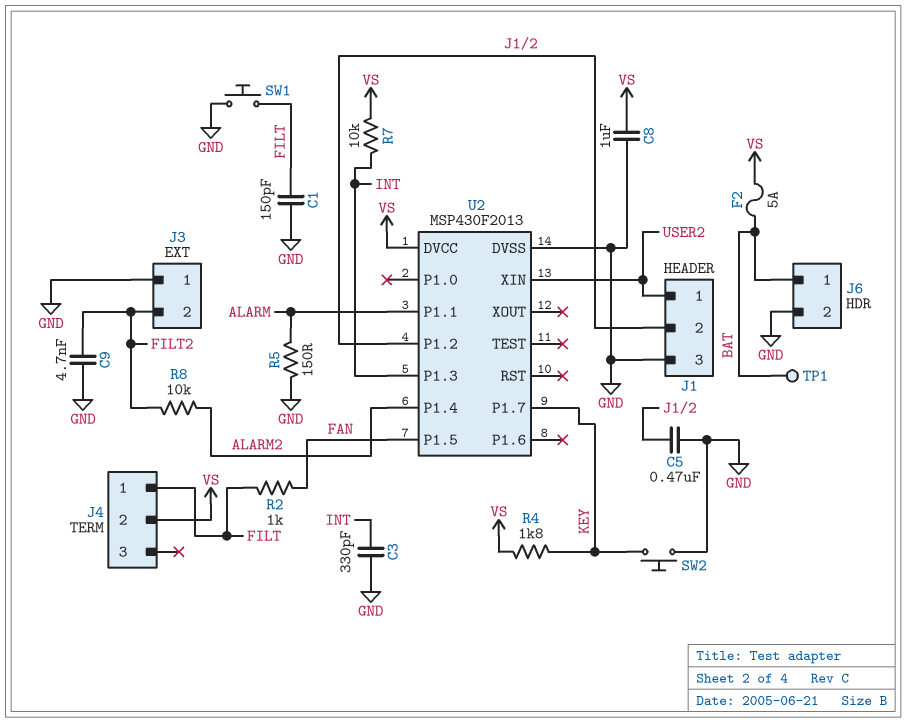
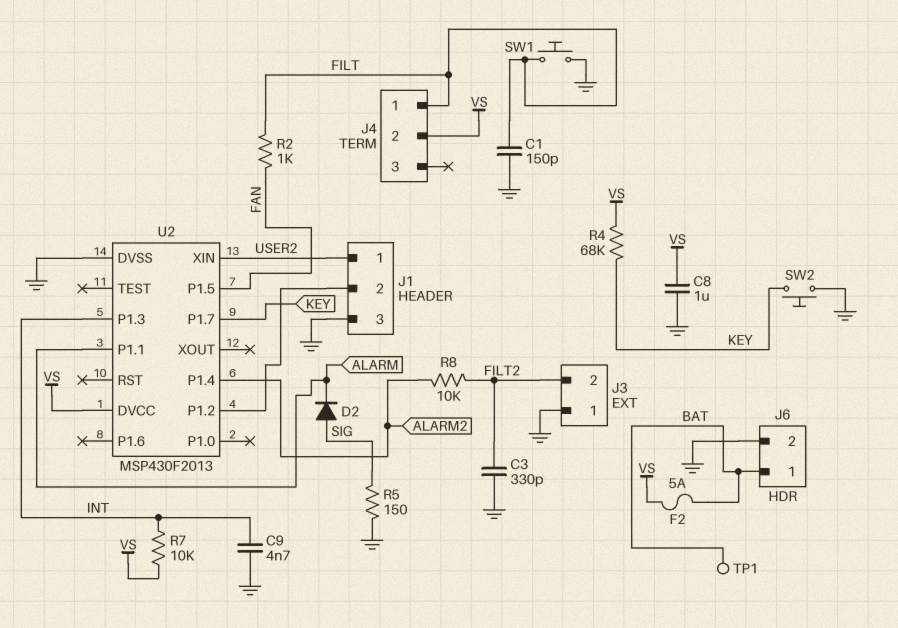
C3: 330pF (GND, INT) -> 330pF (FILT2, GND)
C5: 470nF (GND, J1/2) -> none
C9: 4.7nF (FILT2, GND) -> 4.7nF (GND, INT)
D2: none -> diode (A SIG, K ALARM)
R4: 1.8k (KEY, VS) -> 68k (KEY, VS)
R5: 150 (ALARM, GND) -> 150 (GND, SIG)

